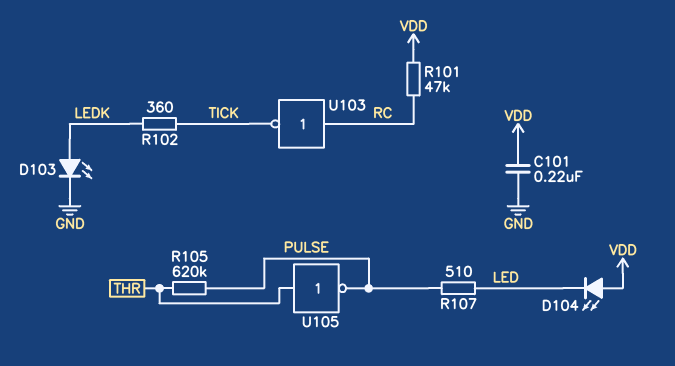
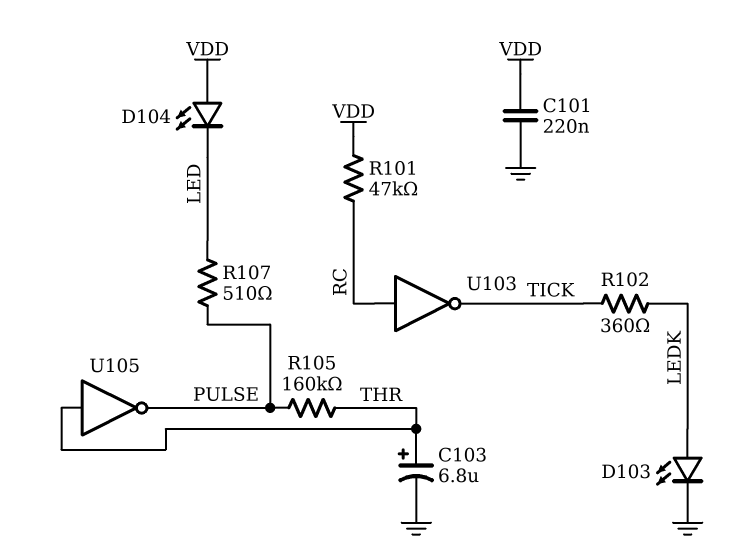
C103: none -> 6.8uF (plus THR, minus GND)
R105: 620k (PULSE, THR) -> 160k (PULSE, THR)

